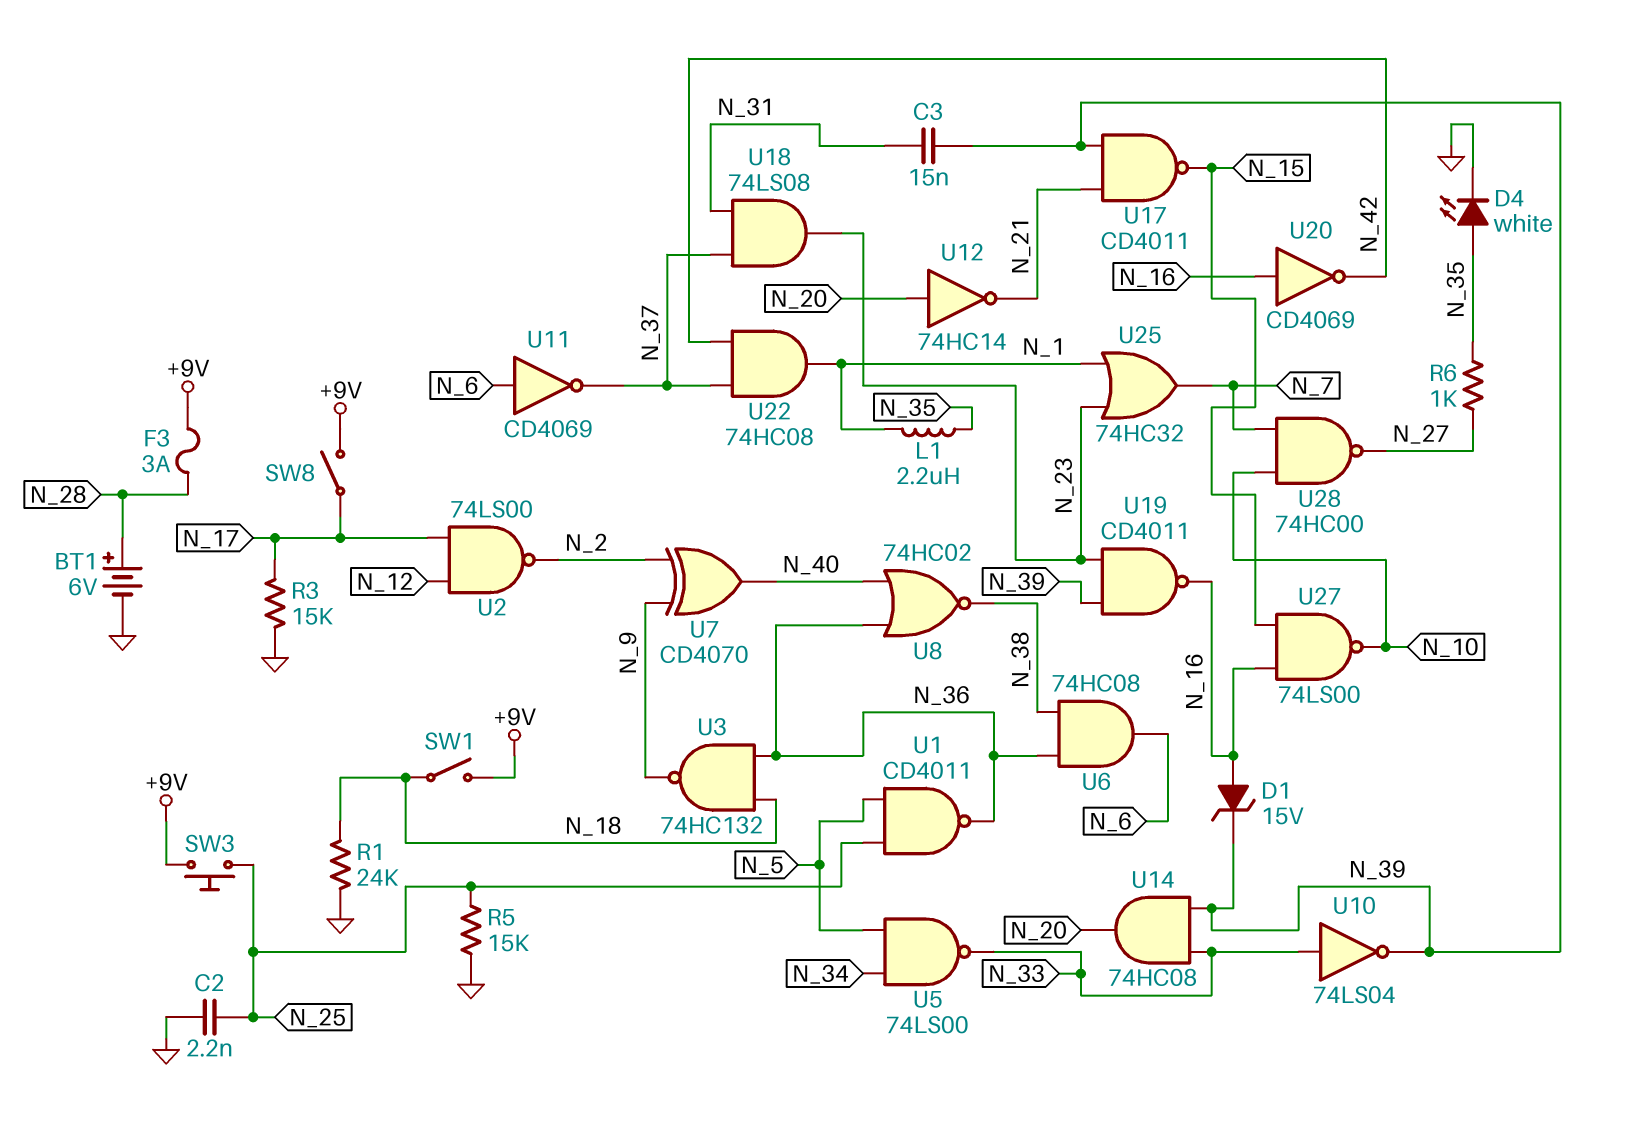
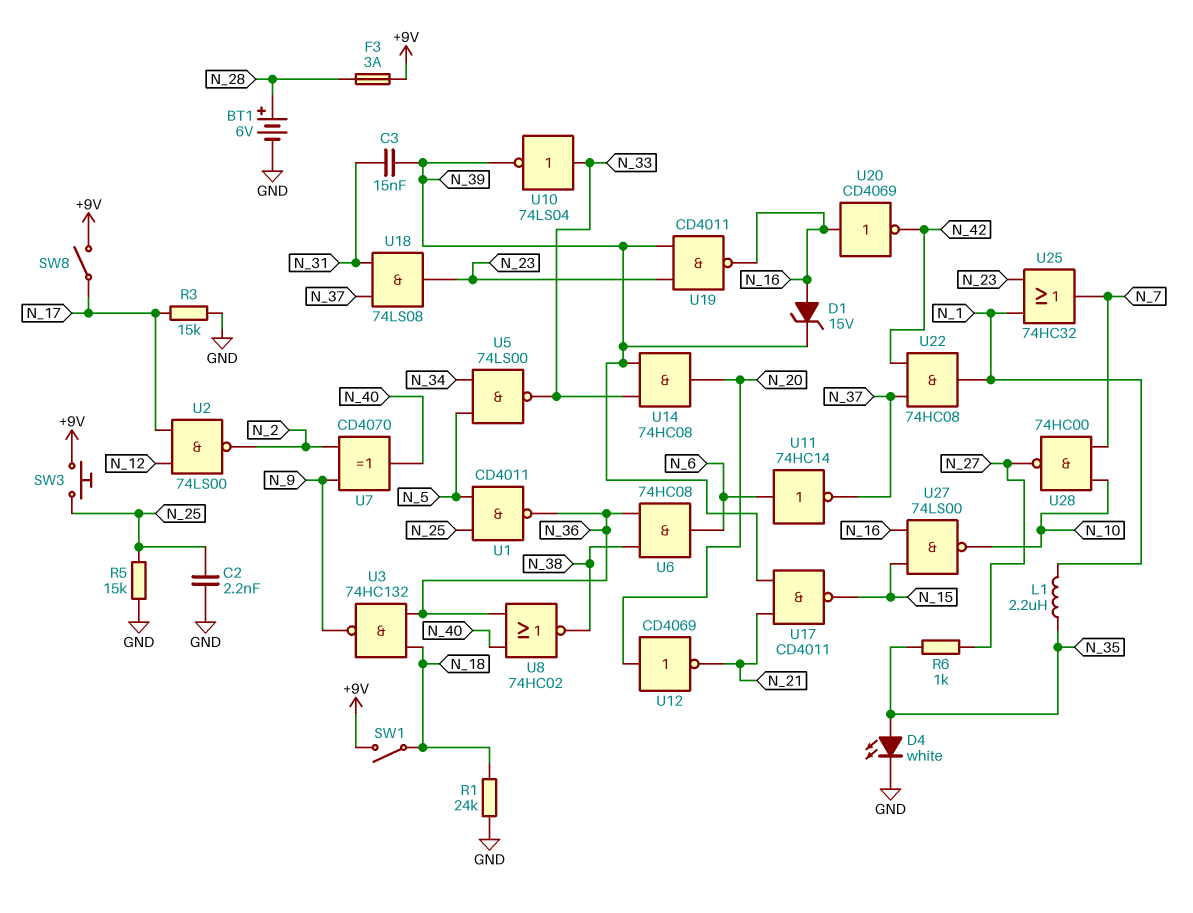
U11: NOT CD4069 (in N_6, out N_37) -> NOT 74HC14 (in N_6, out N_37)
U12: NOT 74HC14 (in N_20, out N_21) -> NOT CD4069 (in N_20, out N_21)

